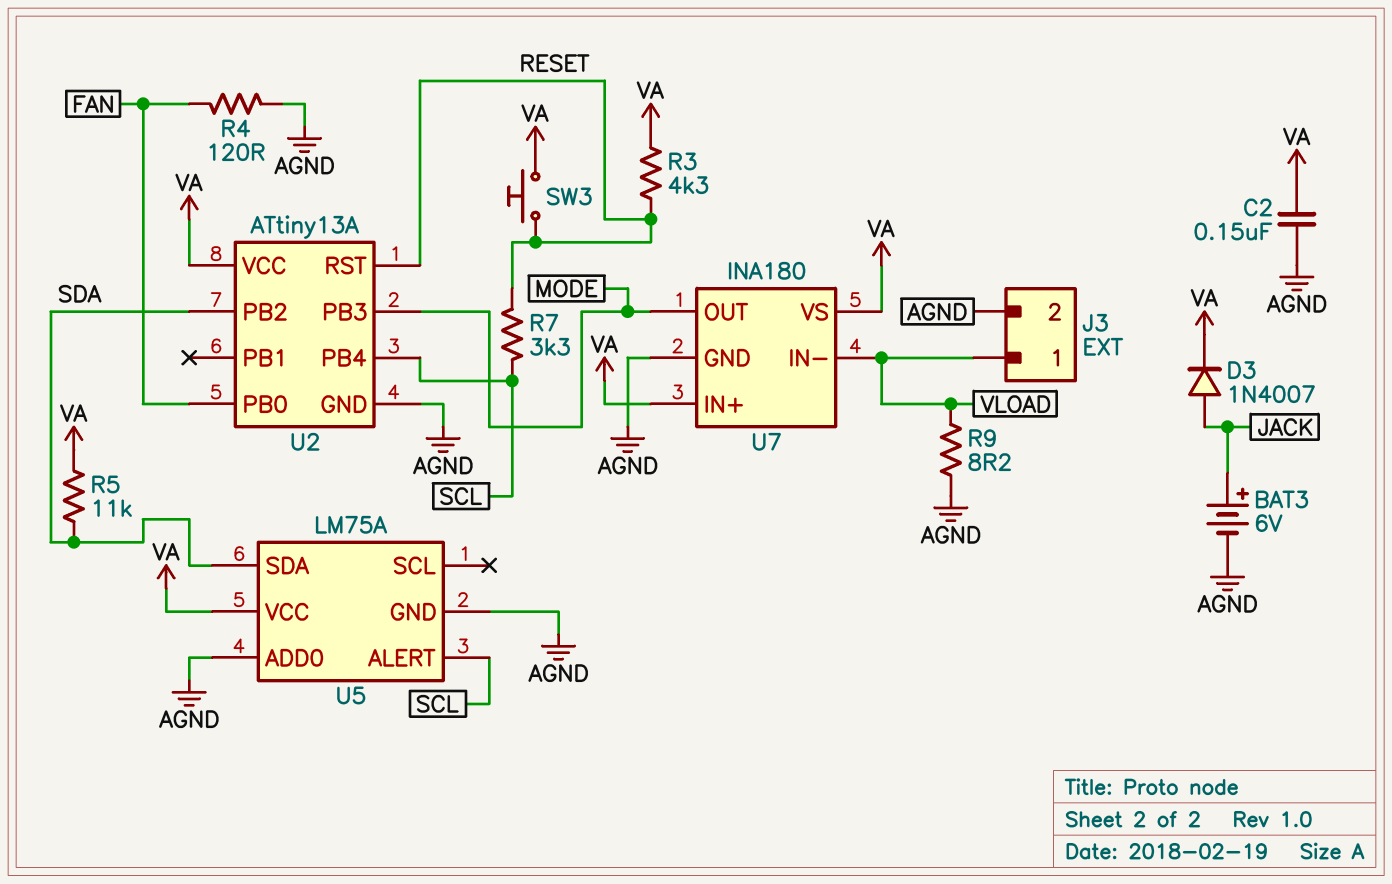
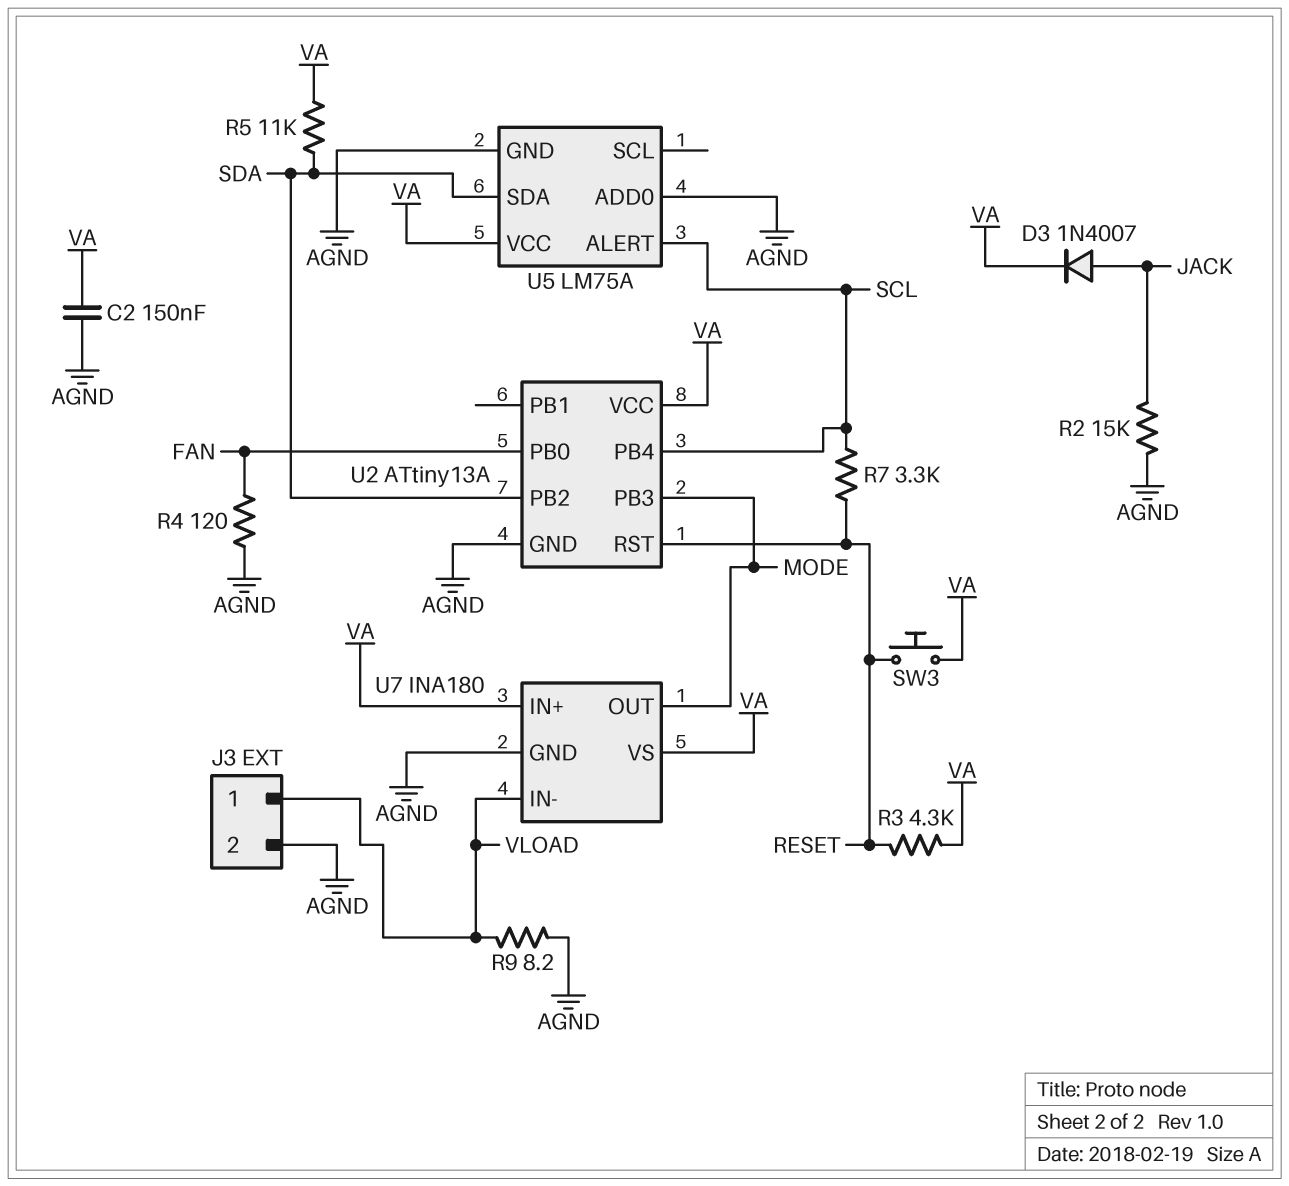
BAT3: 6V (plus JACK, minus AGND) -> none
R2: none -> 15k (AGND, JACK)

